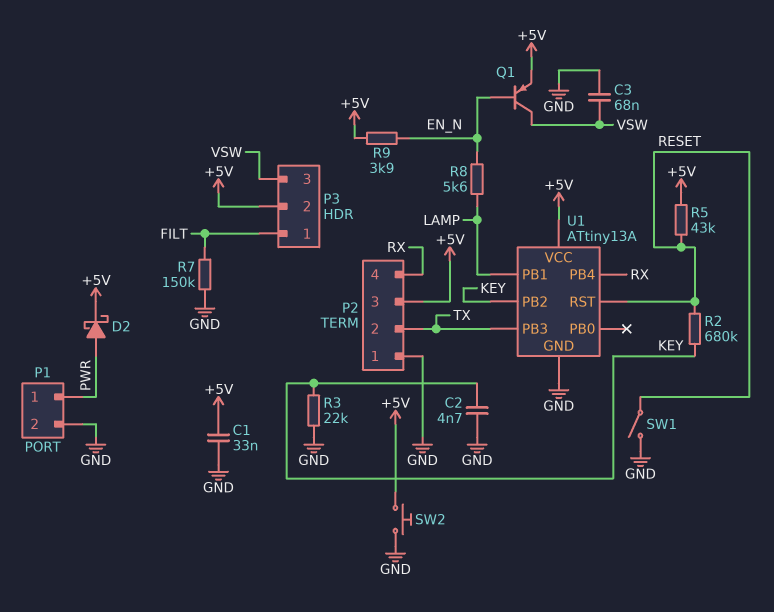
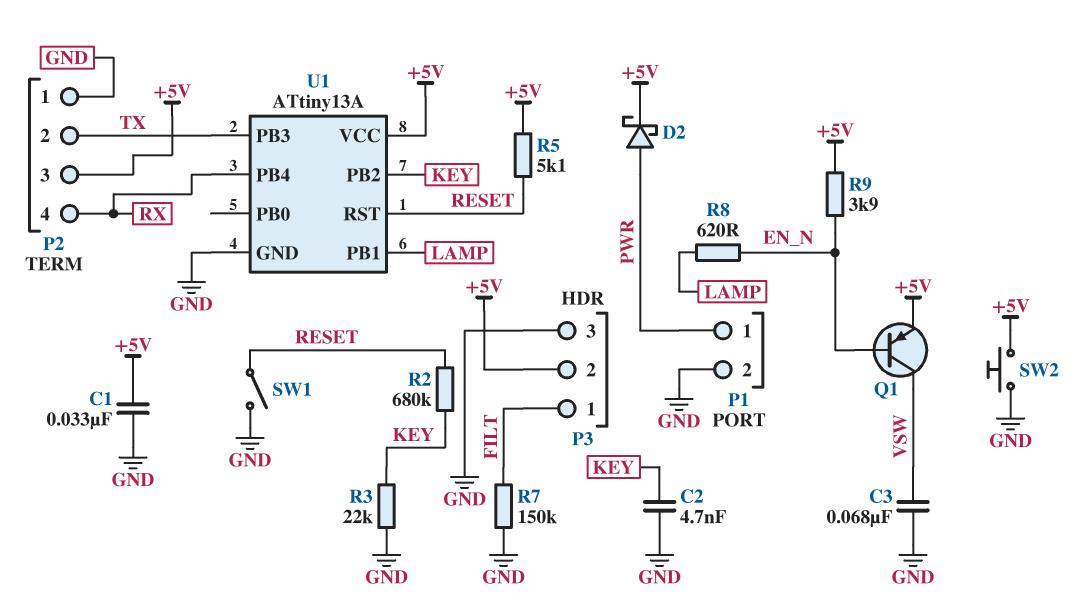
P3 pin 3: VSW -> GND
R5: 43k (+5V, RESET) -> 5.1k (+5V, RESET)
R8: 5.6k (EN_N, LAMP) -> 620 (EN_N, LAMP)

